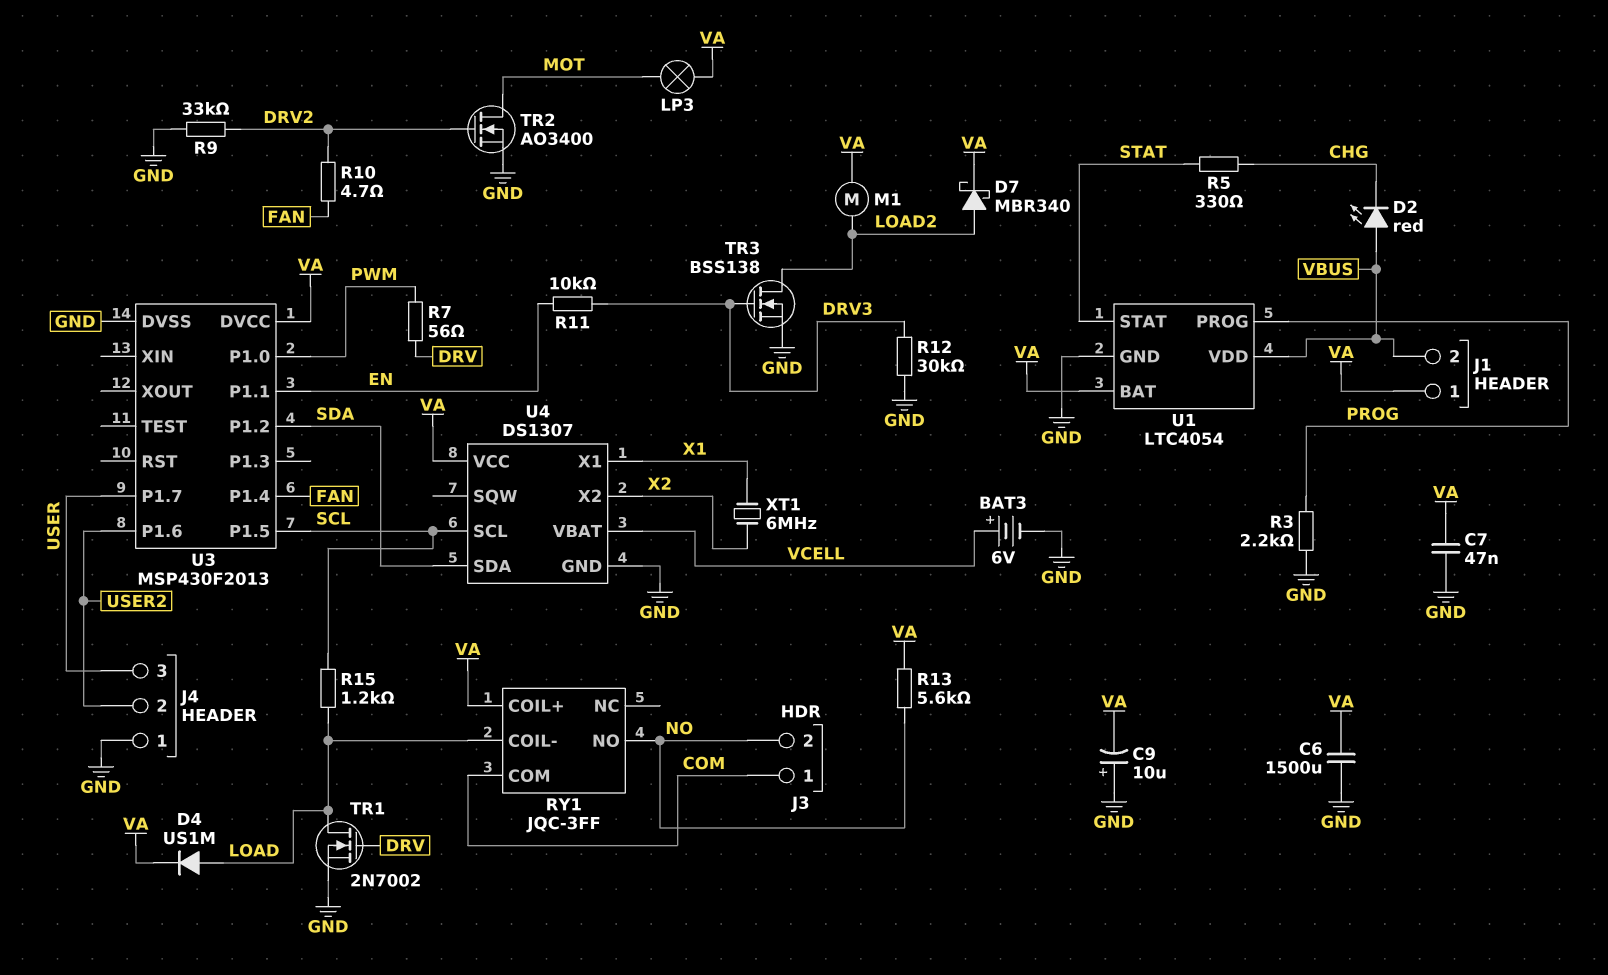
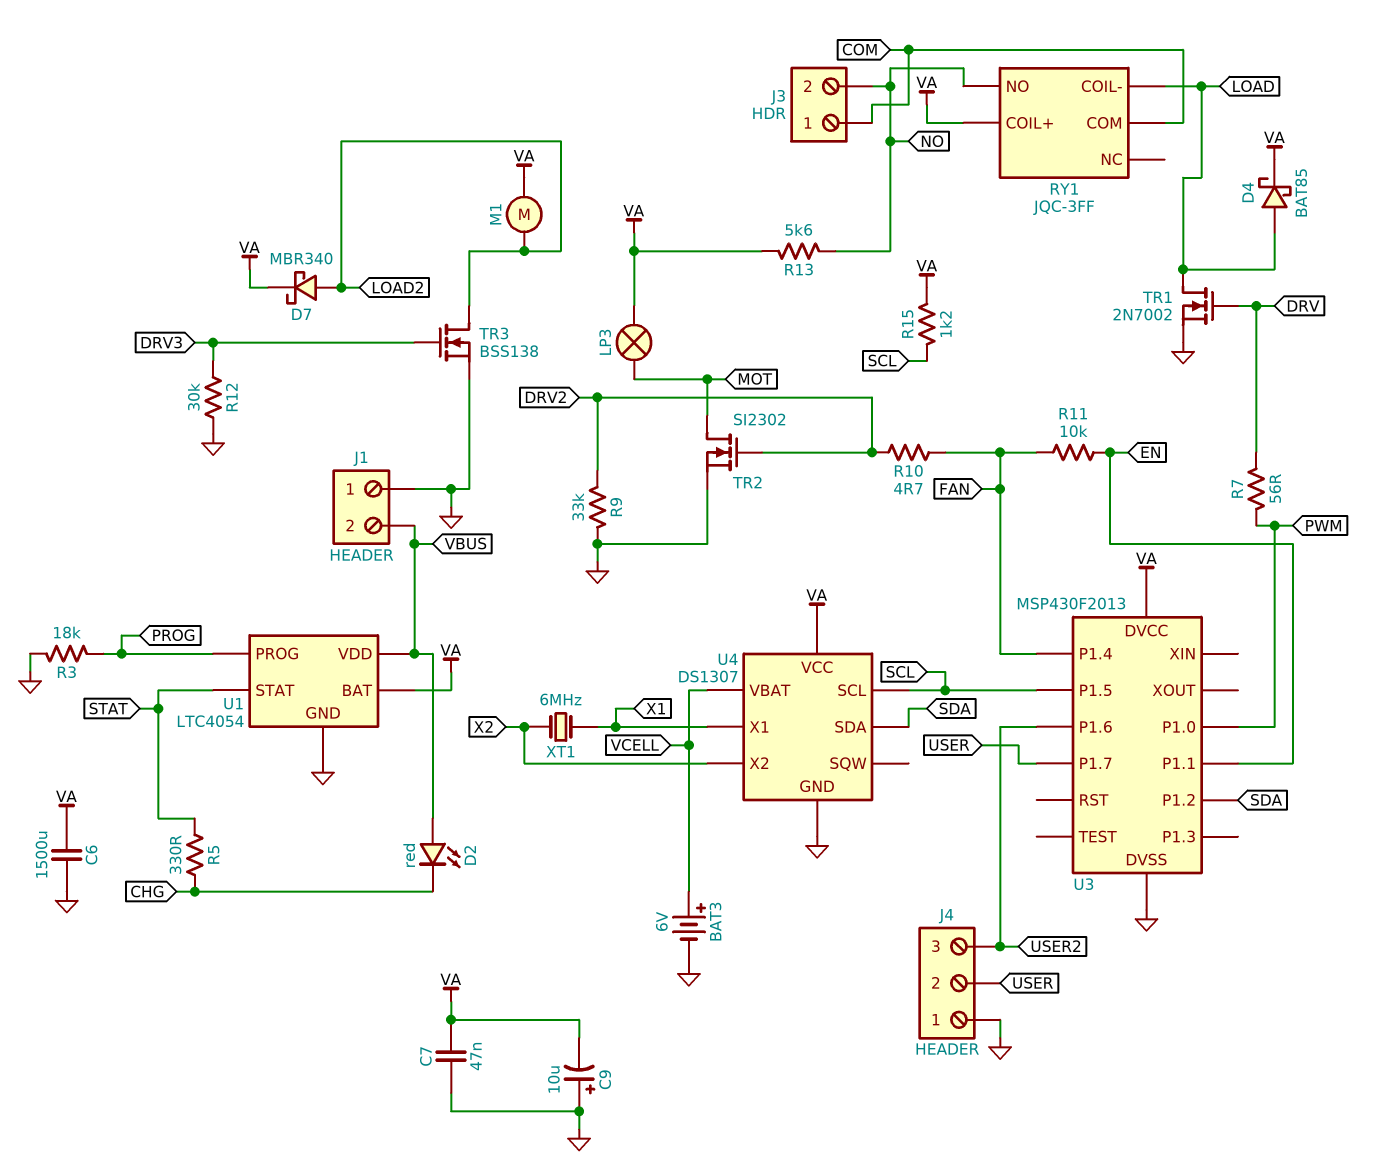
D4: diode US1M (A LOAD, K VA) -> schottky BAT85 (A LOAD, K VA)
J1 pin 1: VA -> GND
J4 pin 2: USER2 -> USER
J4 pin 3: USER -> USER2
R3: 2.2k (GND, PROG) -> 18k (GND, PROG)
R11: 10k (DRV3, EN) -> 10k (EN, FAN)
R15: 1.2k (LOAD, SCL) -> 1.2k (SCL, VA)
TR2: NMOS AO3400 (G DRV2, D MOT, S GND) -> NMOS SI2302 (G DRV2, D MOT, S GND)

